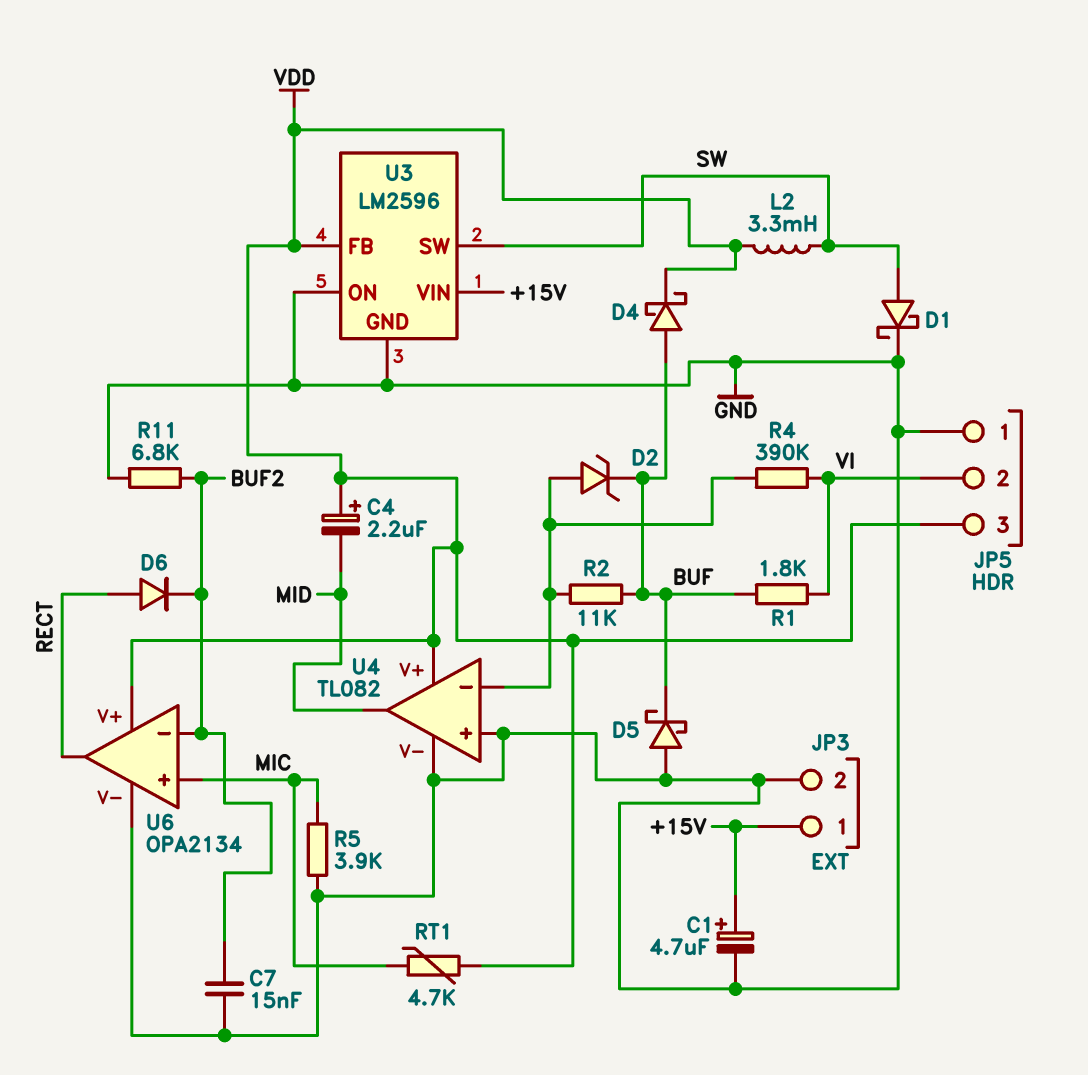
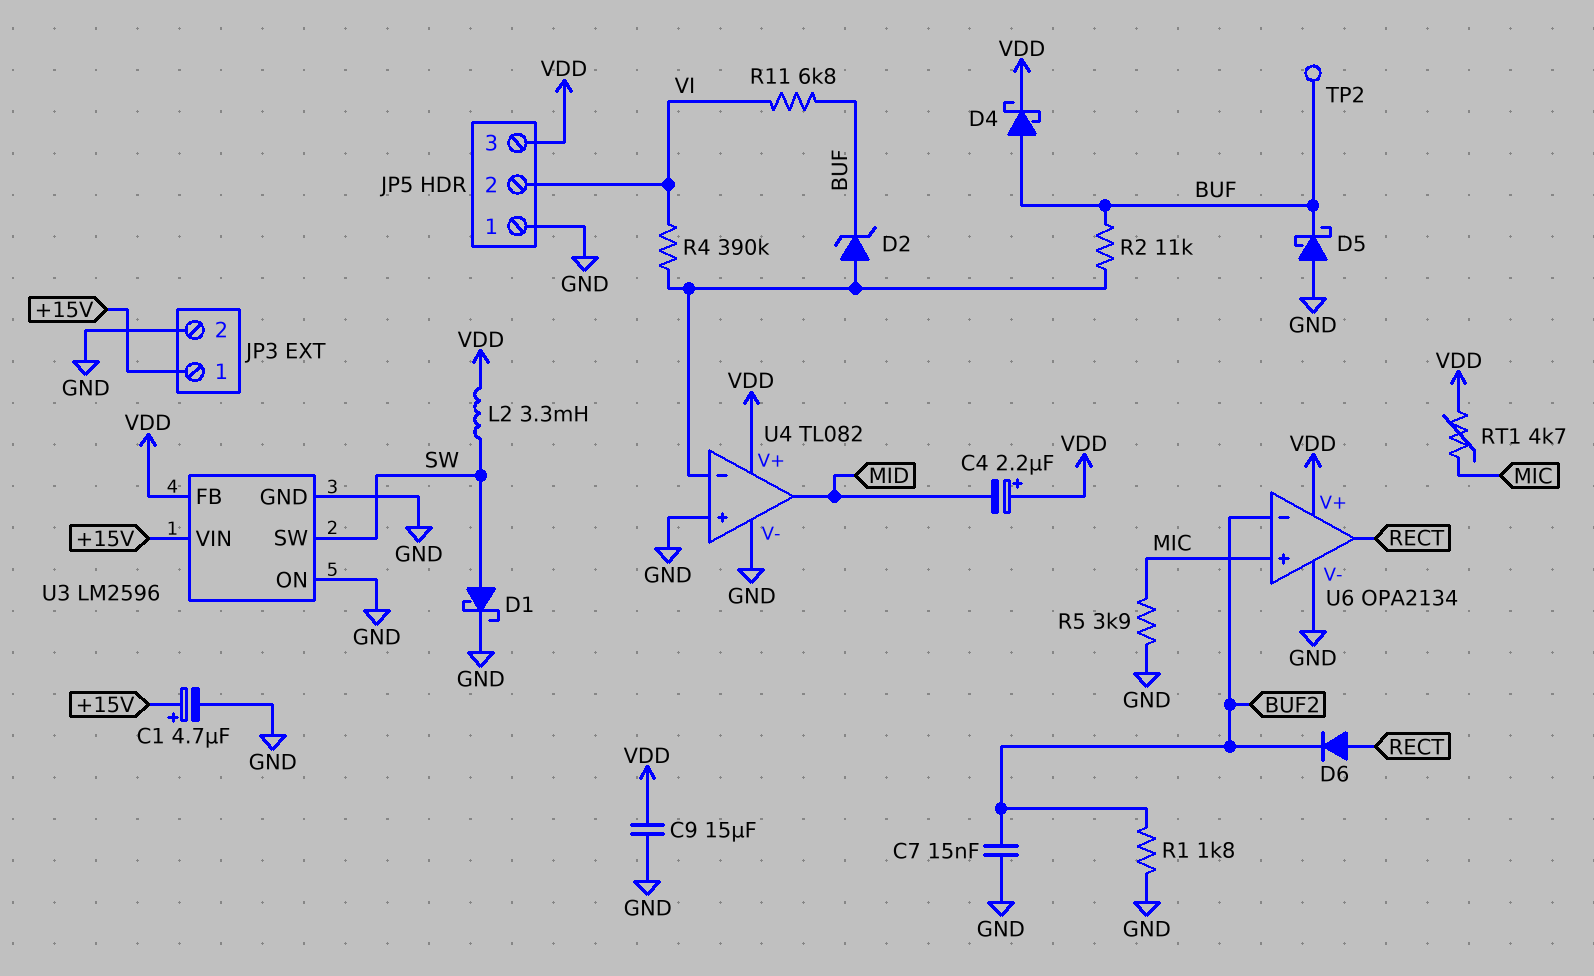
C9: none -> 15uF (GND, VDD)
R1: 1.8k (BUF, VI) -> 1.8k (BUF2, GND)
R11: 6.8k (BUF2, GND) -> 6.8k (BUF, VI)
TP2: none -> test point (BUF)

